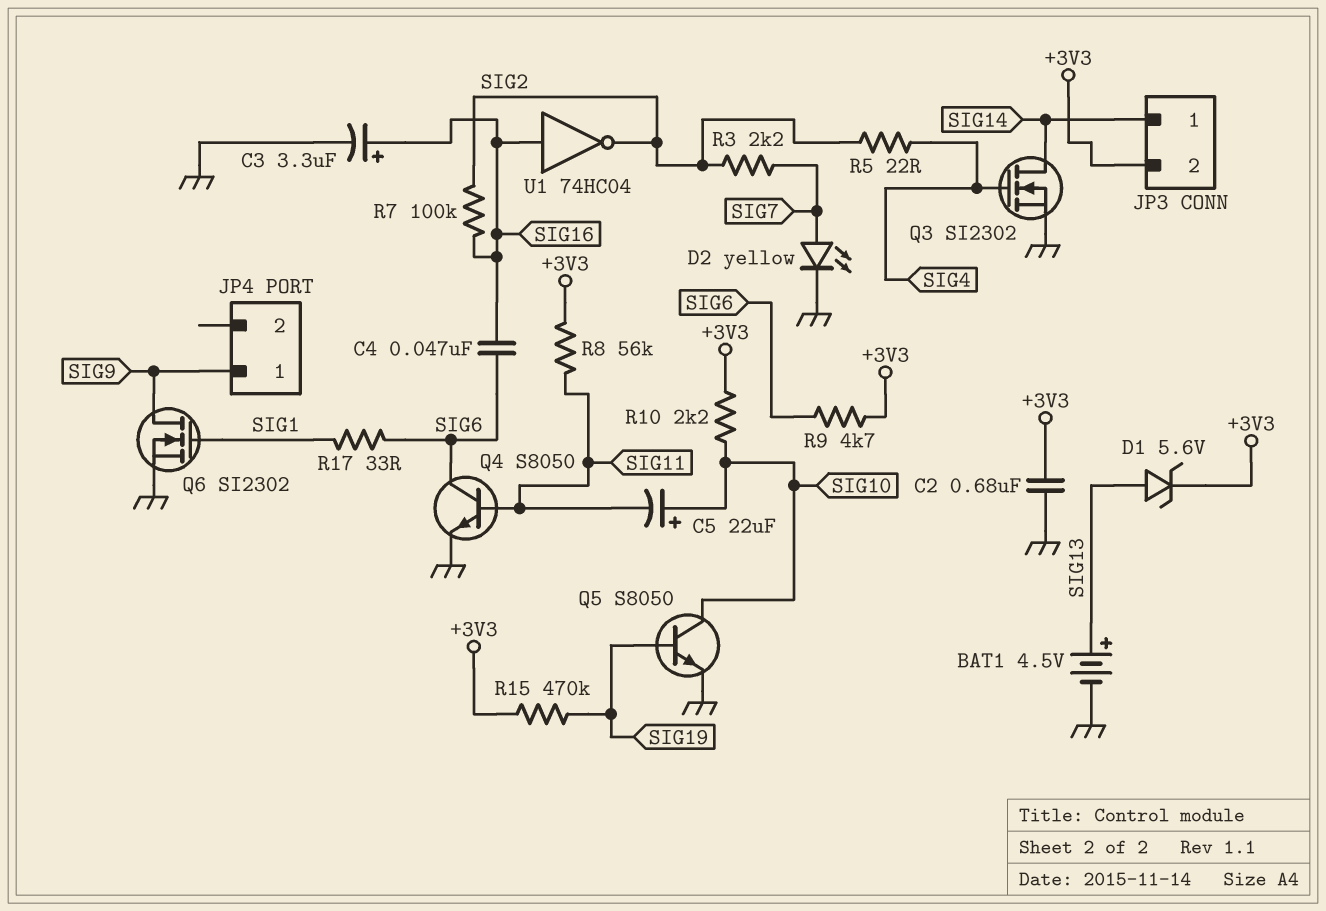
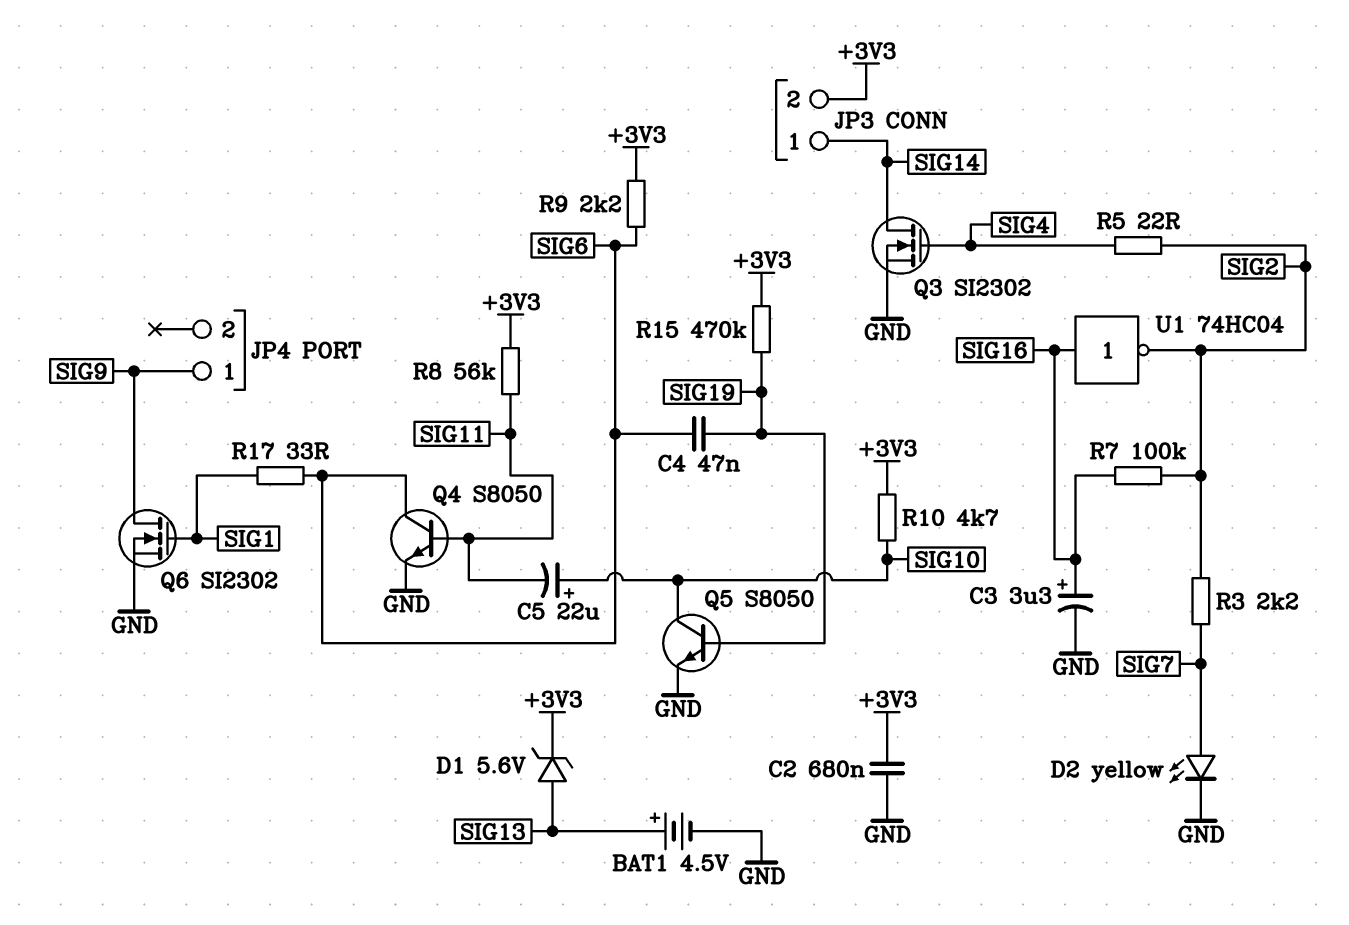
C4: 47nF (SIG6, SIG16) -> 47nF (SIG6, SIG19)
R9: 4.7k (+3V3, SIG6) -> 2.2k (+3V3, SIG6)
R10: 2.2k (+3V3, SIG10) -> 4.7k (+3V3, SIG10)

